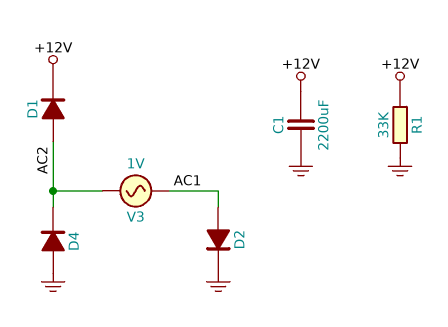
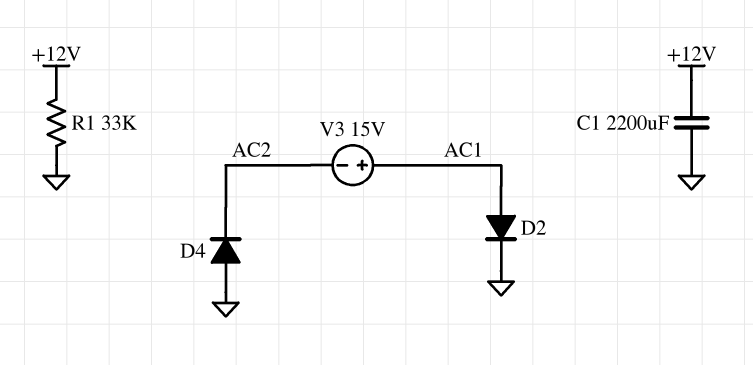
D1: diode (A AC2, K +12V) -> none
V3: AC 1V (AC1, AC2) -> 15V (plus AC1, minus AC2)

